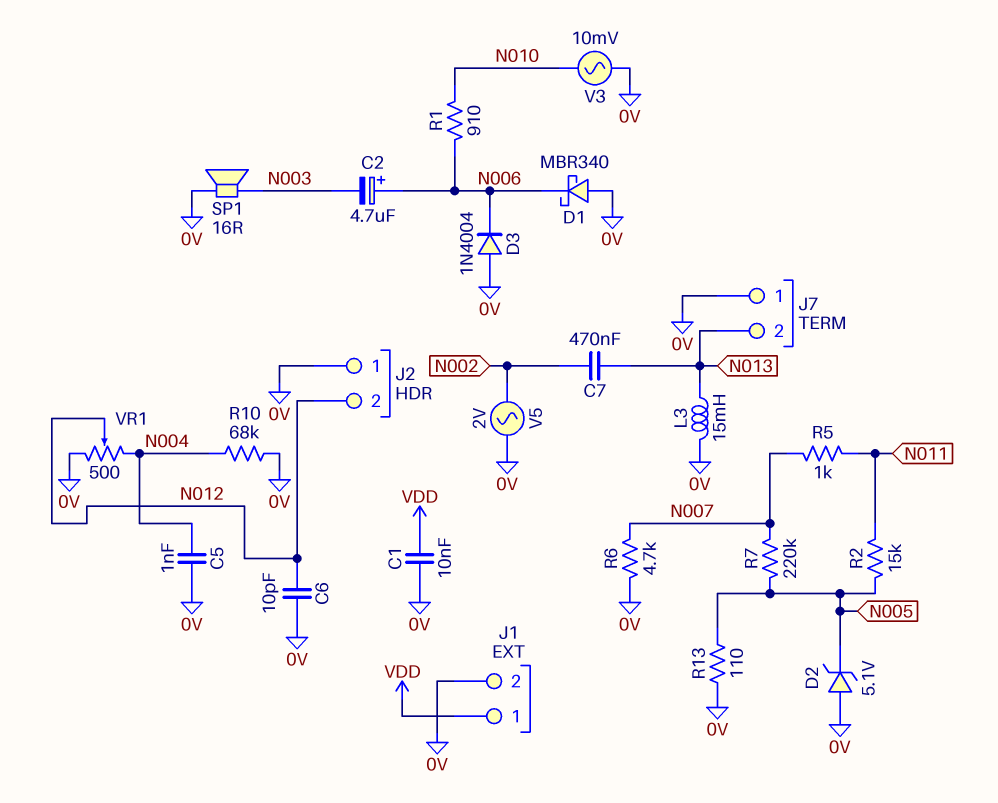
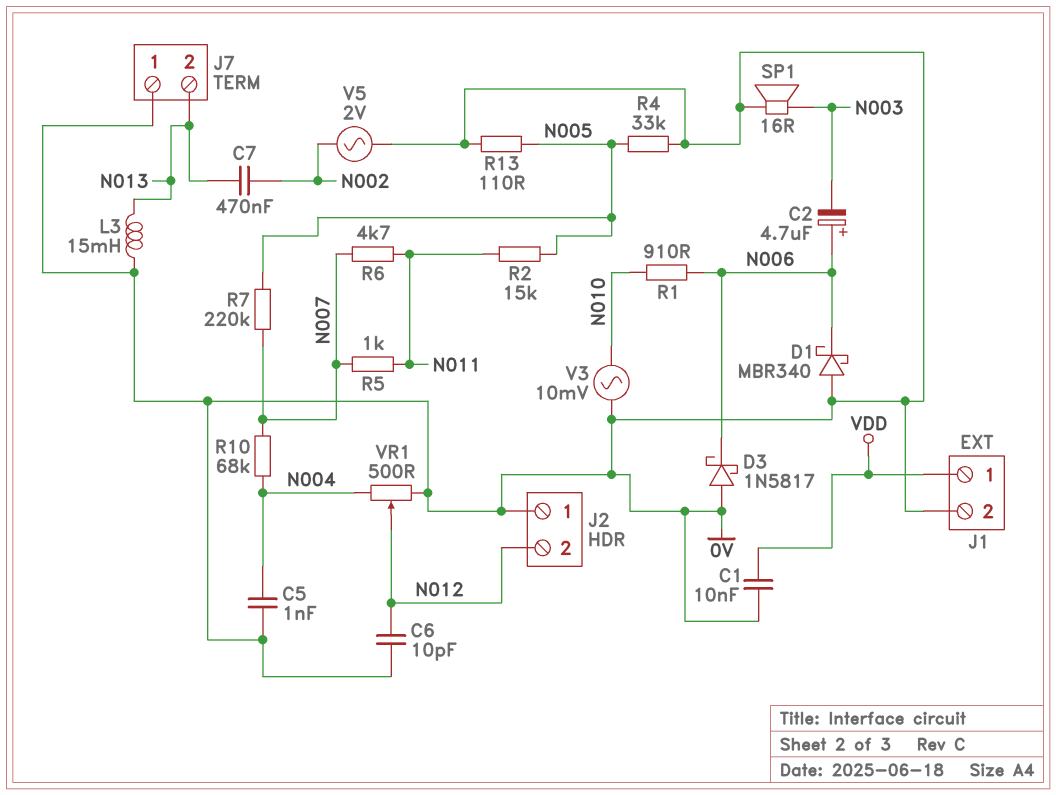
D2: zener 5.1V (A 0V, K N005) -> none
D3: diode 1N4004 (A 0V, K N006) -> schottky 1N5817 (A 0V, K N006)
R4: none -> 33k (0V, N005)
R6: 4.7k (0V, N007) -> 4.7k (N007, N011)
R10: 68k (0V, N004) -> 68k (N004, N007)

